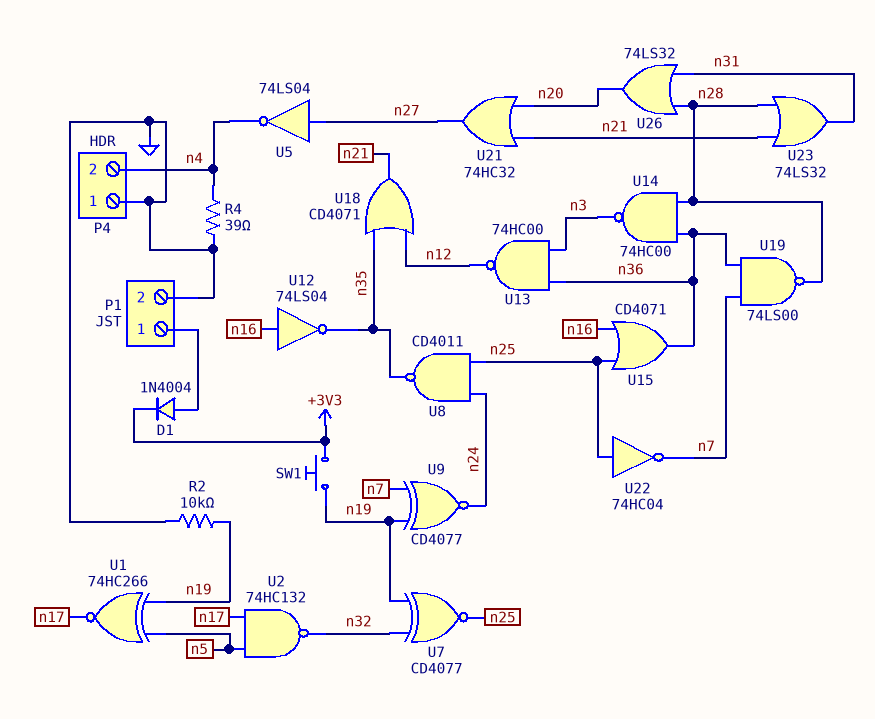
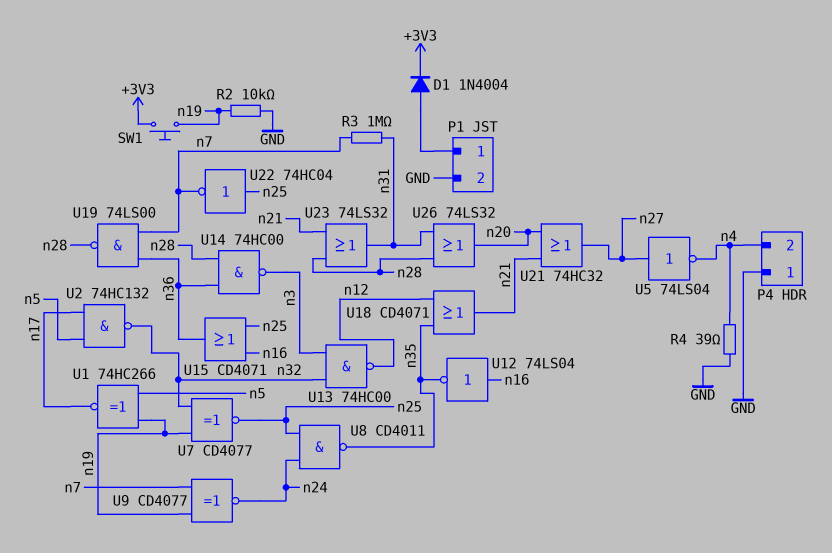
R3: none -> 1M (n7, n31)
U13: NAND 74HC00 (in n3, in n36, out n12) -> NAND 74HC00 (in n3, in n32, out n12)

